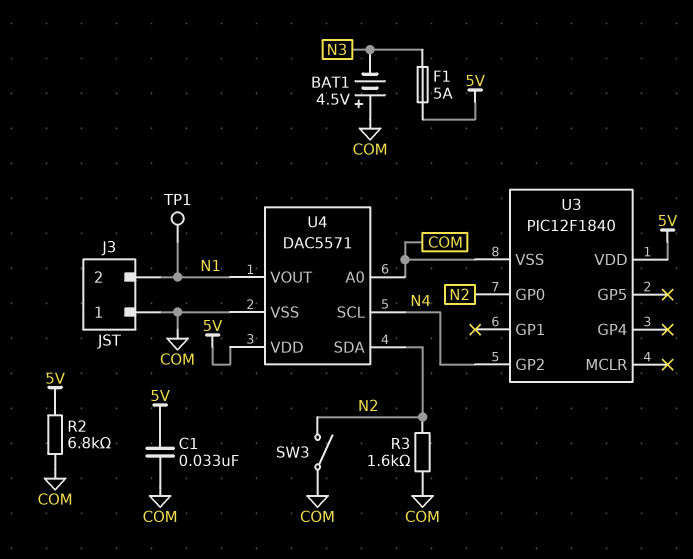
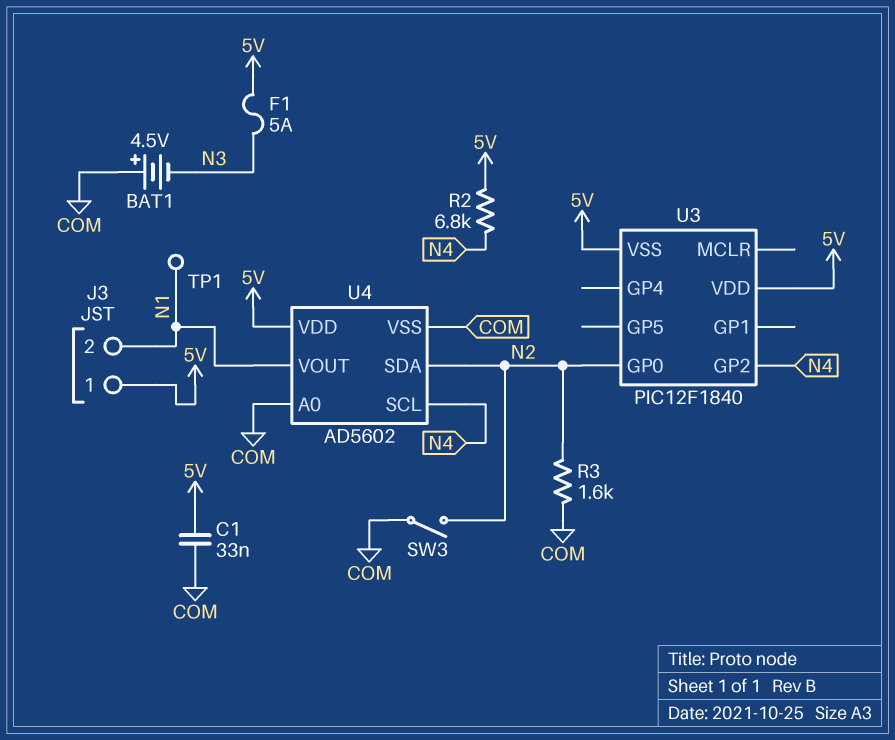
J3 pin 1: COM -> 5V
R2: 6.8k (5V, COM) -> 6.8k (5V, N4)
U3 pin VSS: COM -> 5V
U4: DAC5571 -> AD5602

